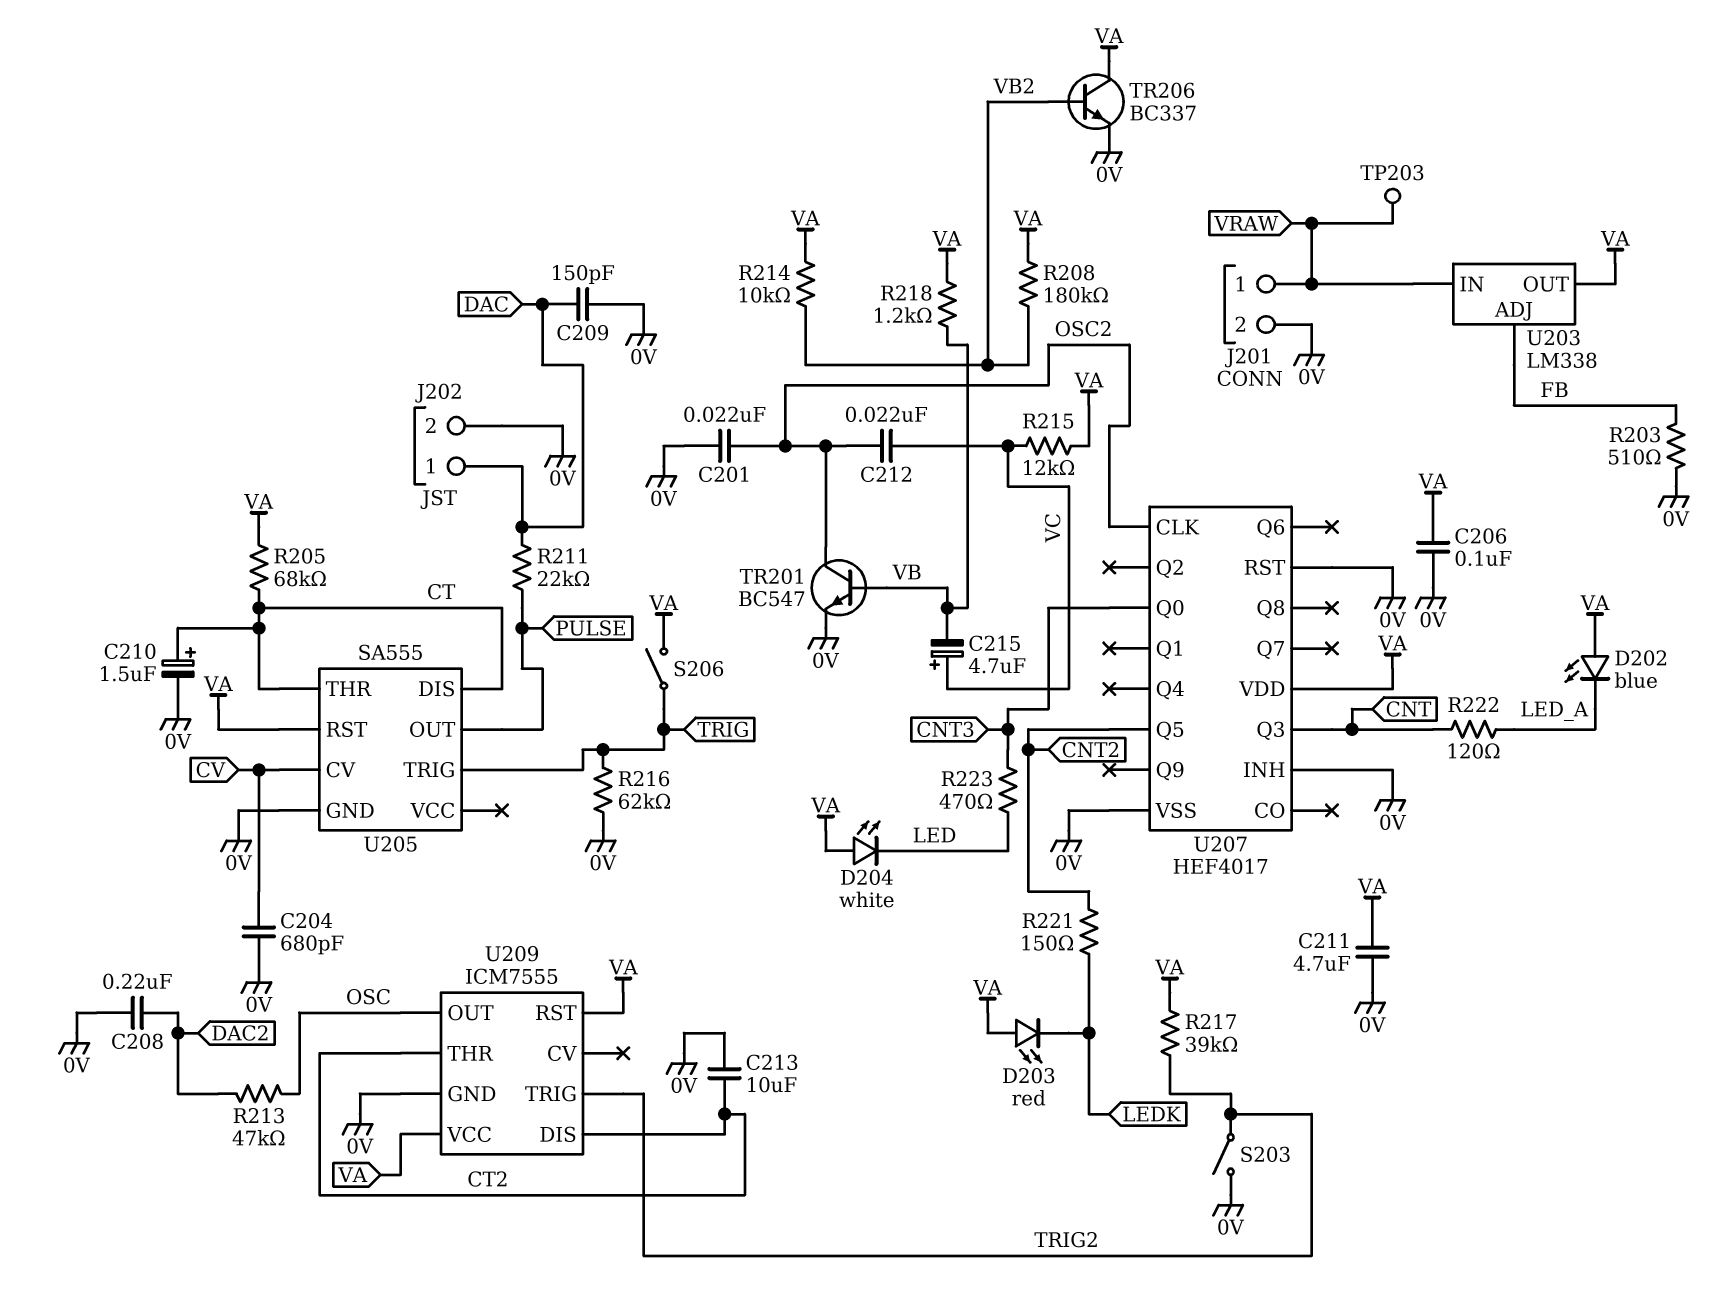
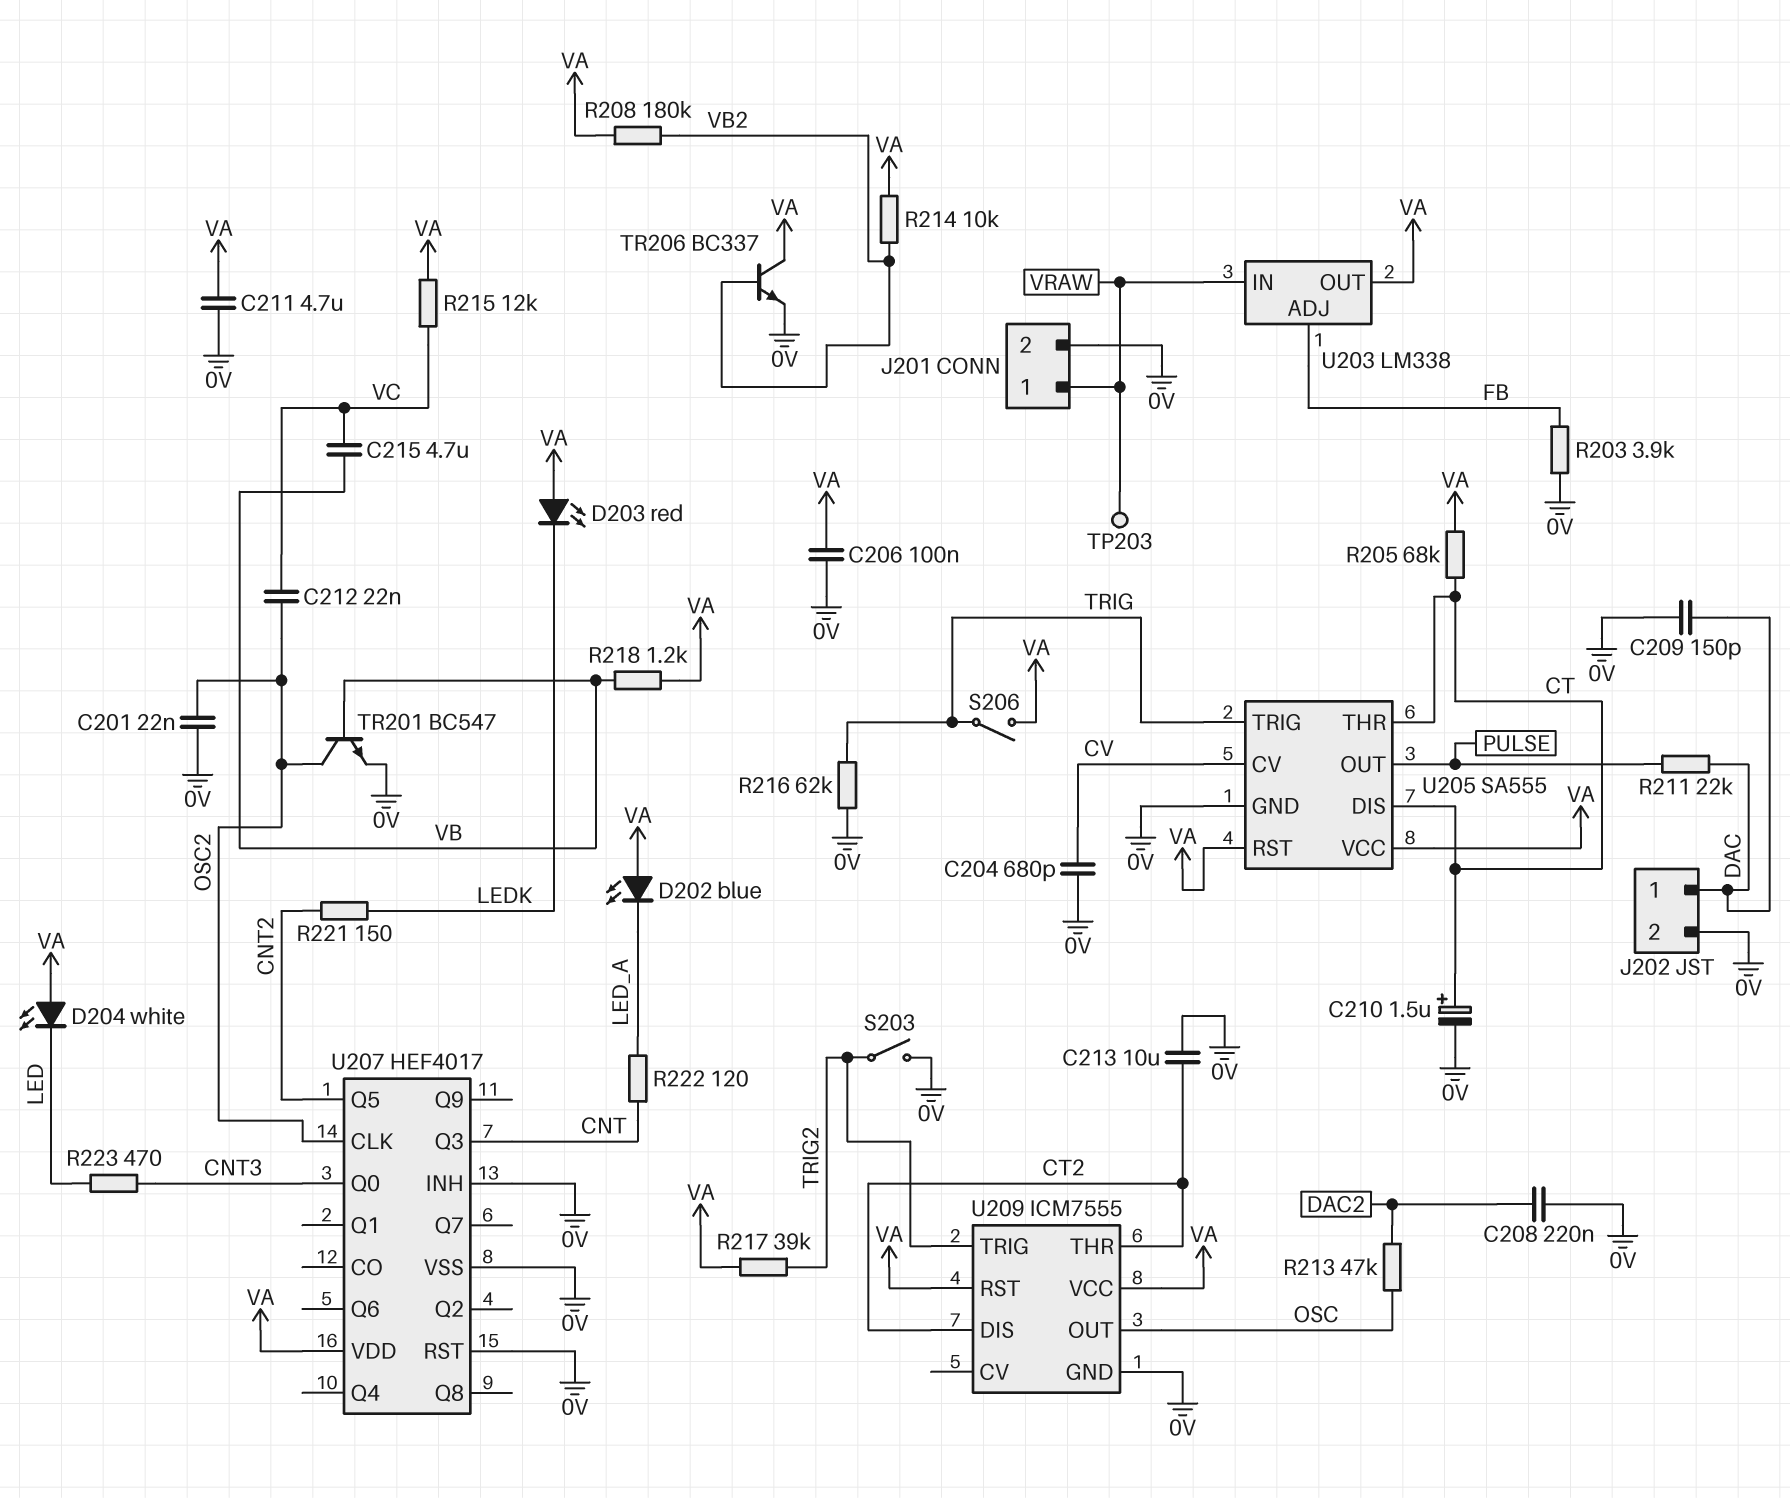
C215: 4.7uF (plus VC, minus VB) -> 4.7uF (VB, VC)
R203: 510 (0V, FB) -> 3.9k (0V, FB)
U205 pin VCC: none -> VA

